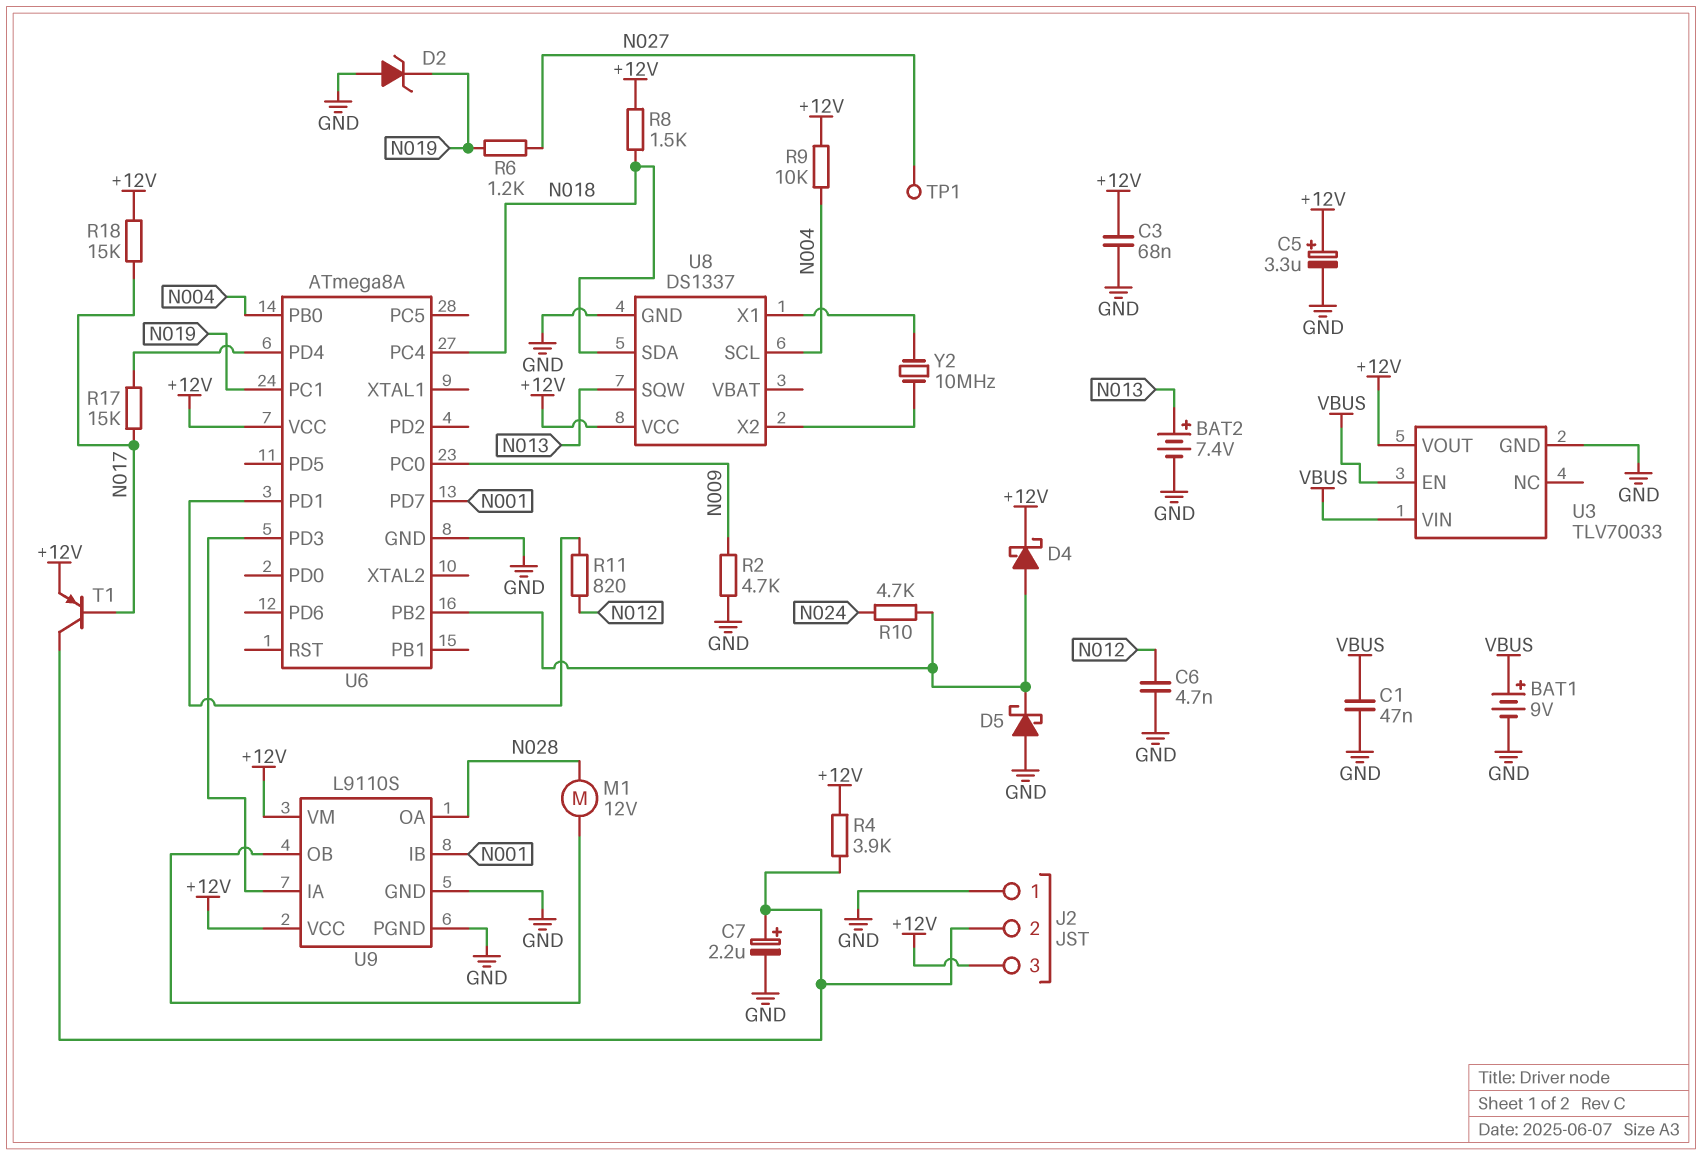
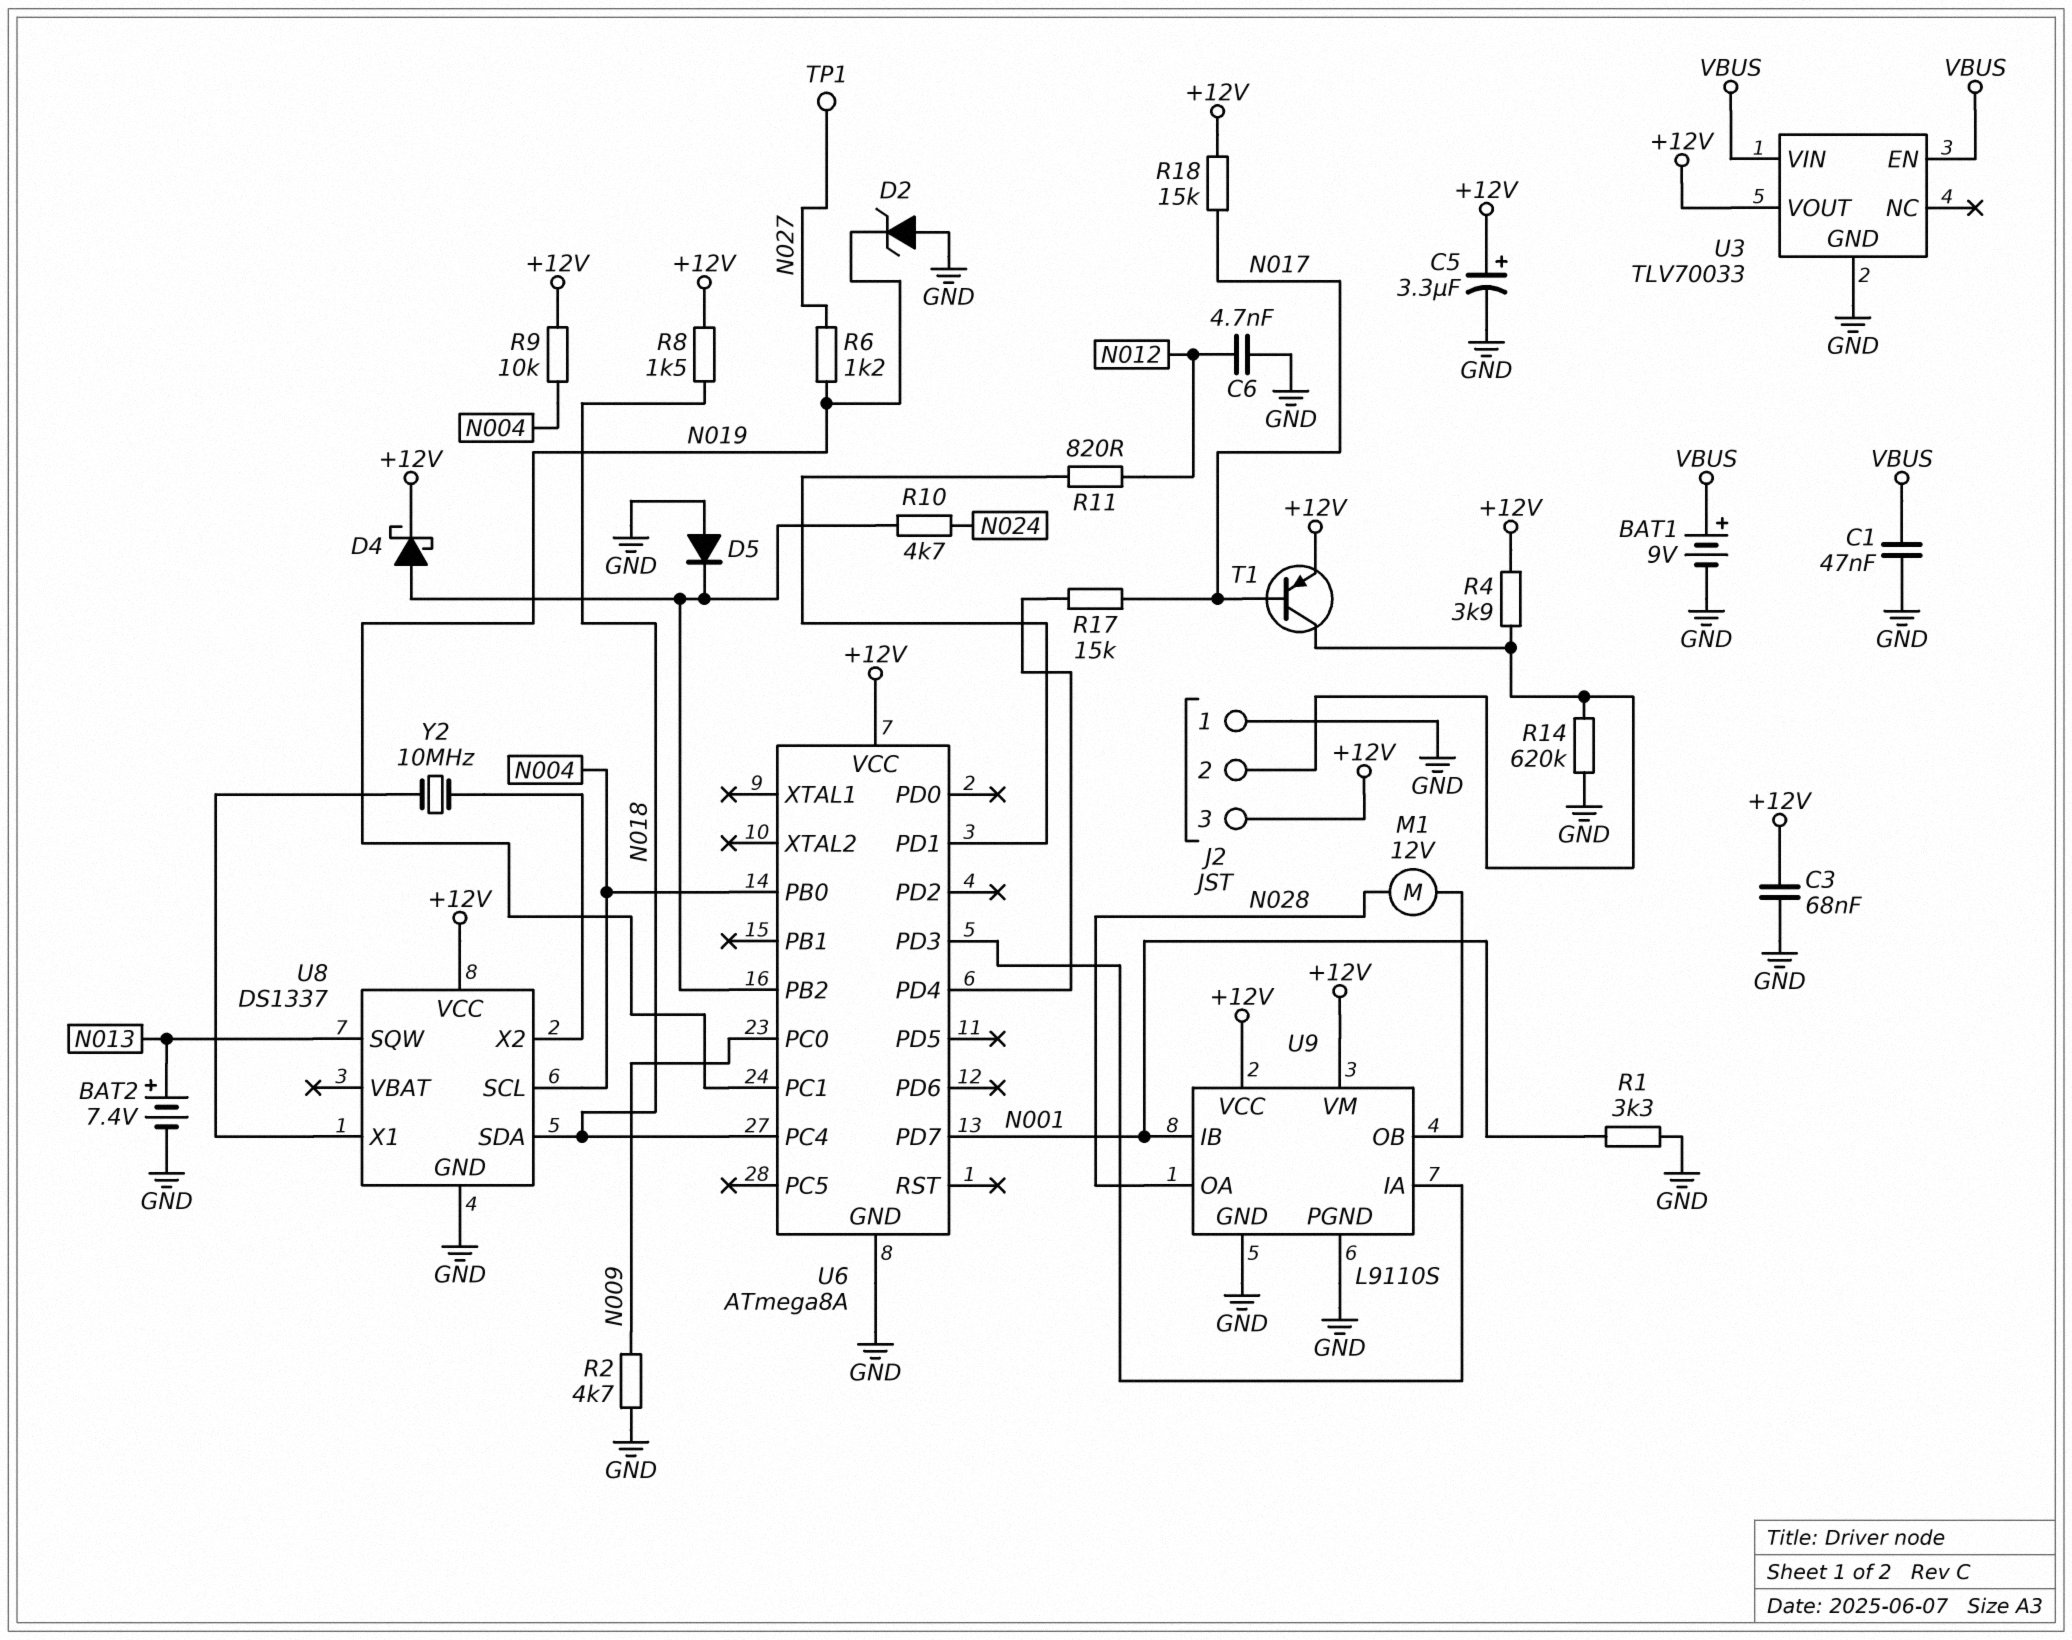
C7: 2.2uF (plus J2/2, minus GND) -> none
D5: schottky (A GND, K U6/PB2) -> diode (A GND, K U6/PB2)
R1: none -> 3.3k (GND, N001)
R14: none -> 620k (GND, J2/2)

